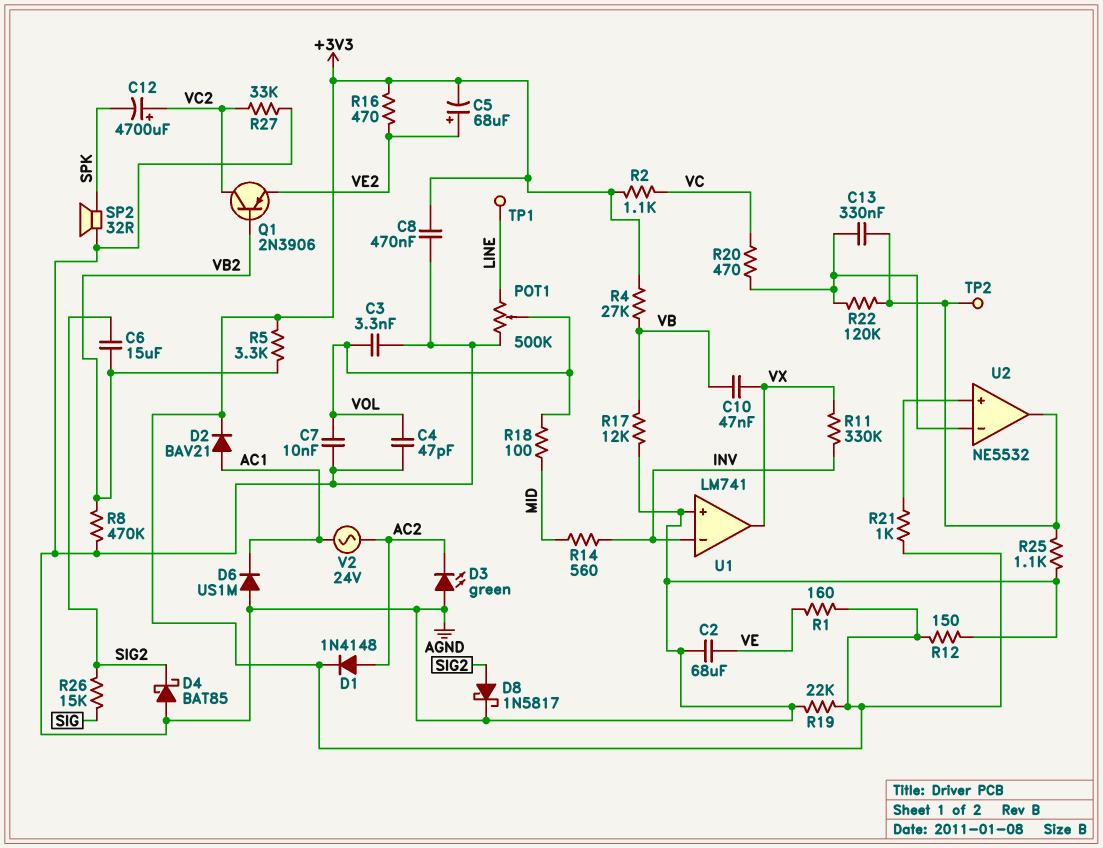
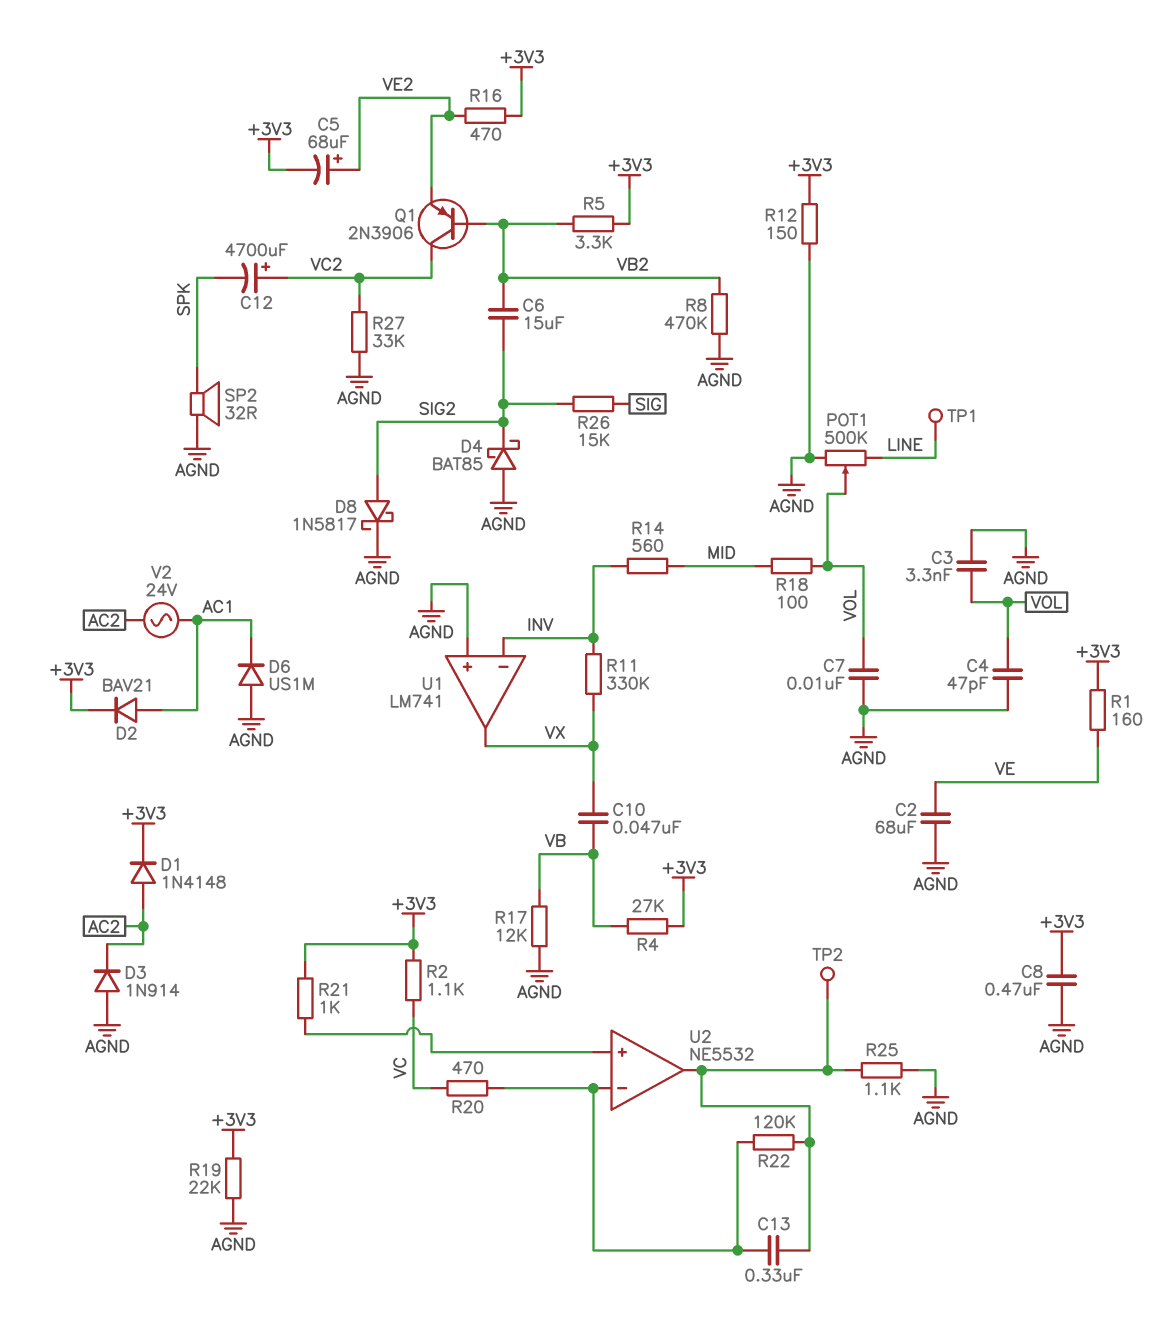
D3: LED green (A AGND, K AC2) -> diode 1N914 (A AGND, K AC2)

